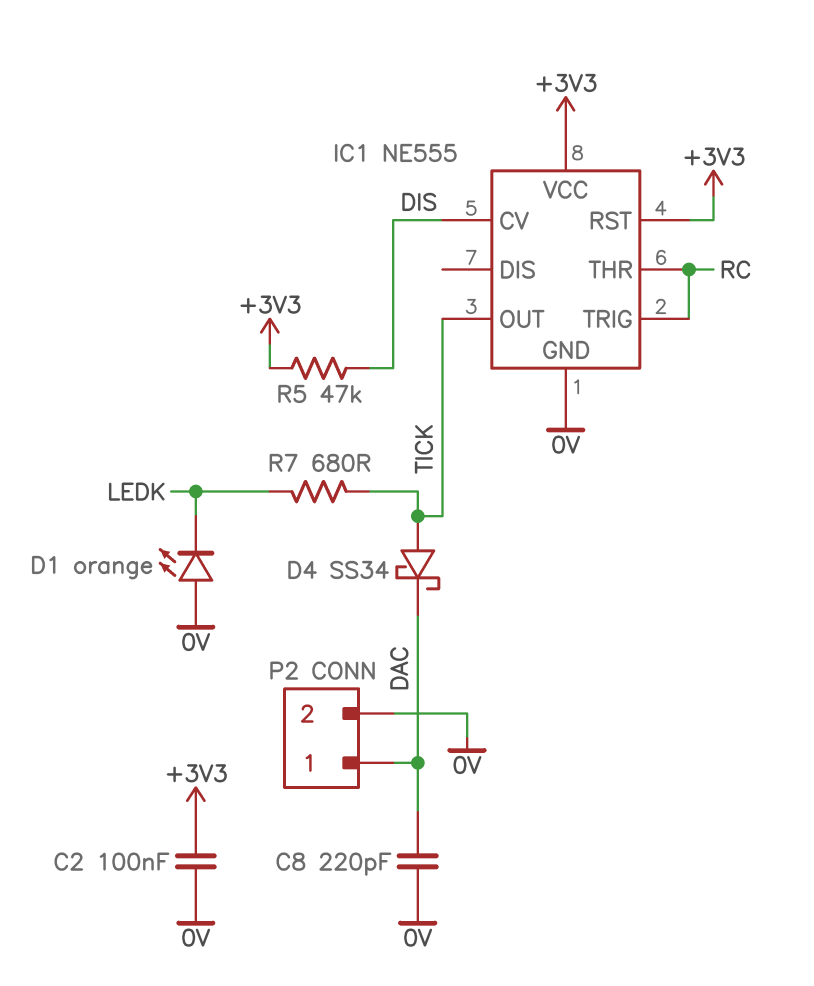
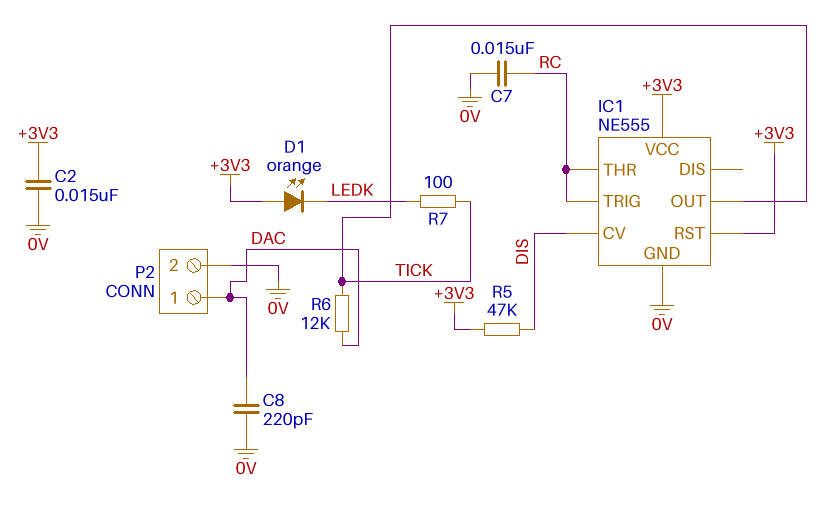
C2: 100nF (+3V3, 0V) -> 15nF (+3V3, 0V)
C7: none -> 15nF (0V, RC)
D1: LED orange (A 0V, K LEDK) -> LED orange (A +3V3, K LEDK)
D4: schottky SS34 (A TICK, K DAC) -> none
R6: none -> 12k (DAC, TICK)
R7: 680 (LEDK, TICK) -> 100 (LEDK, TICK)

